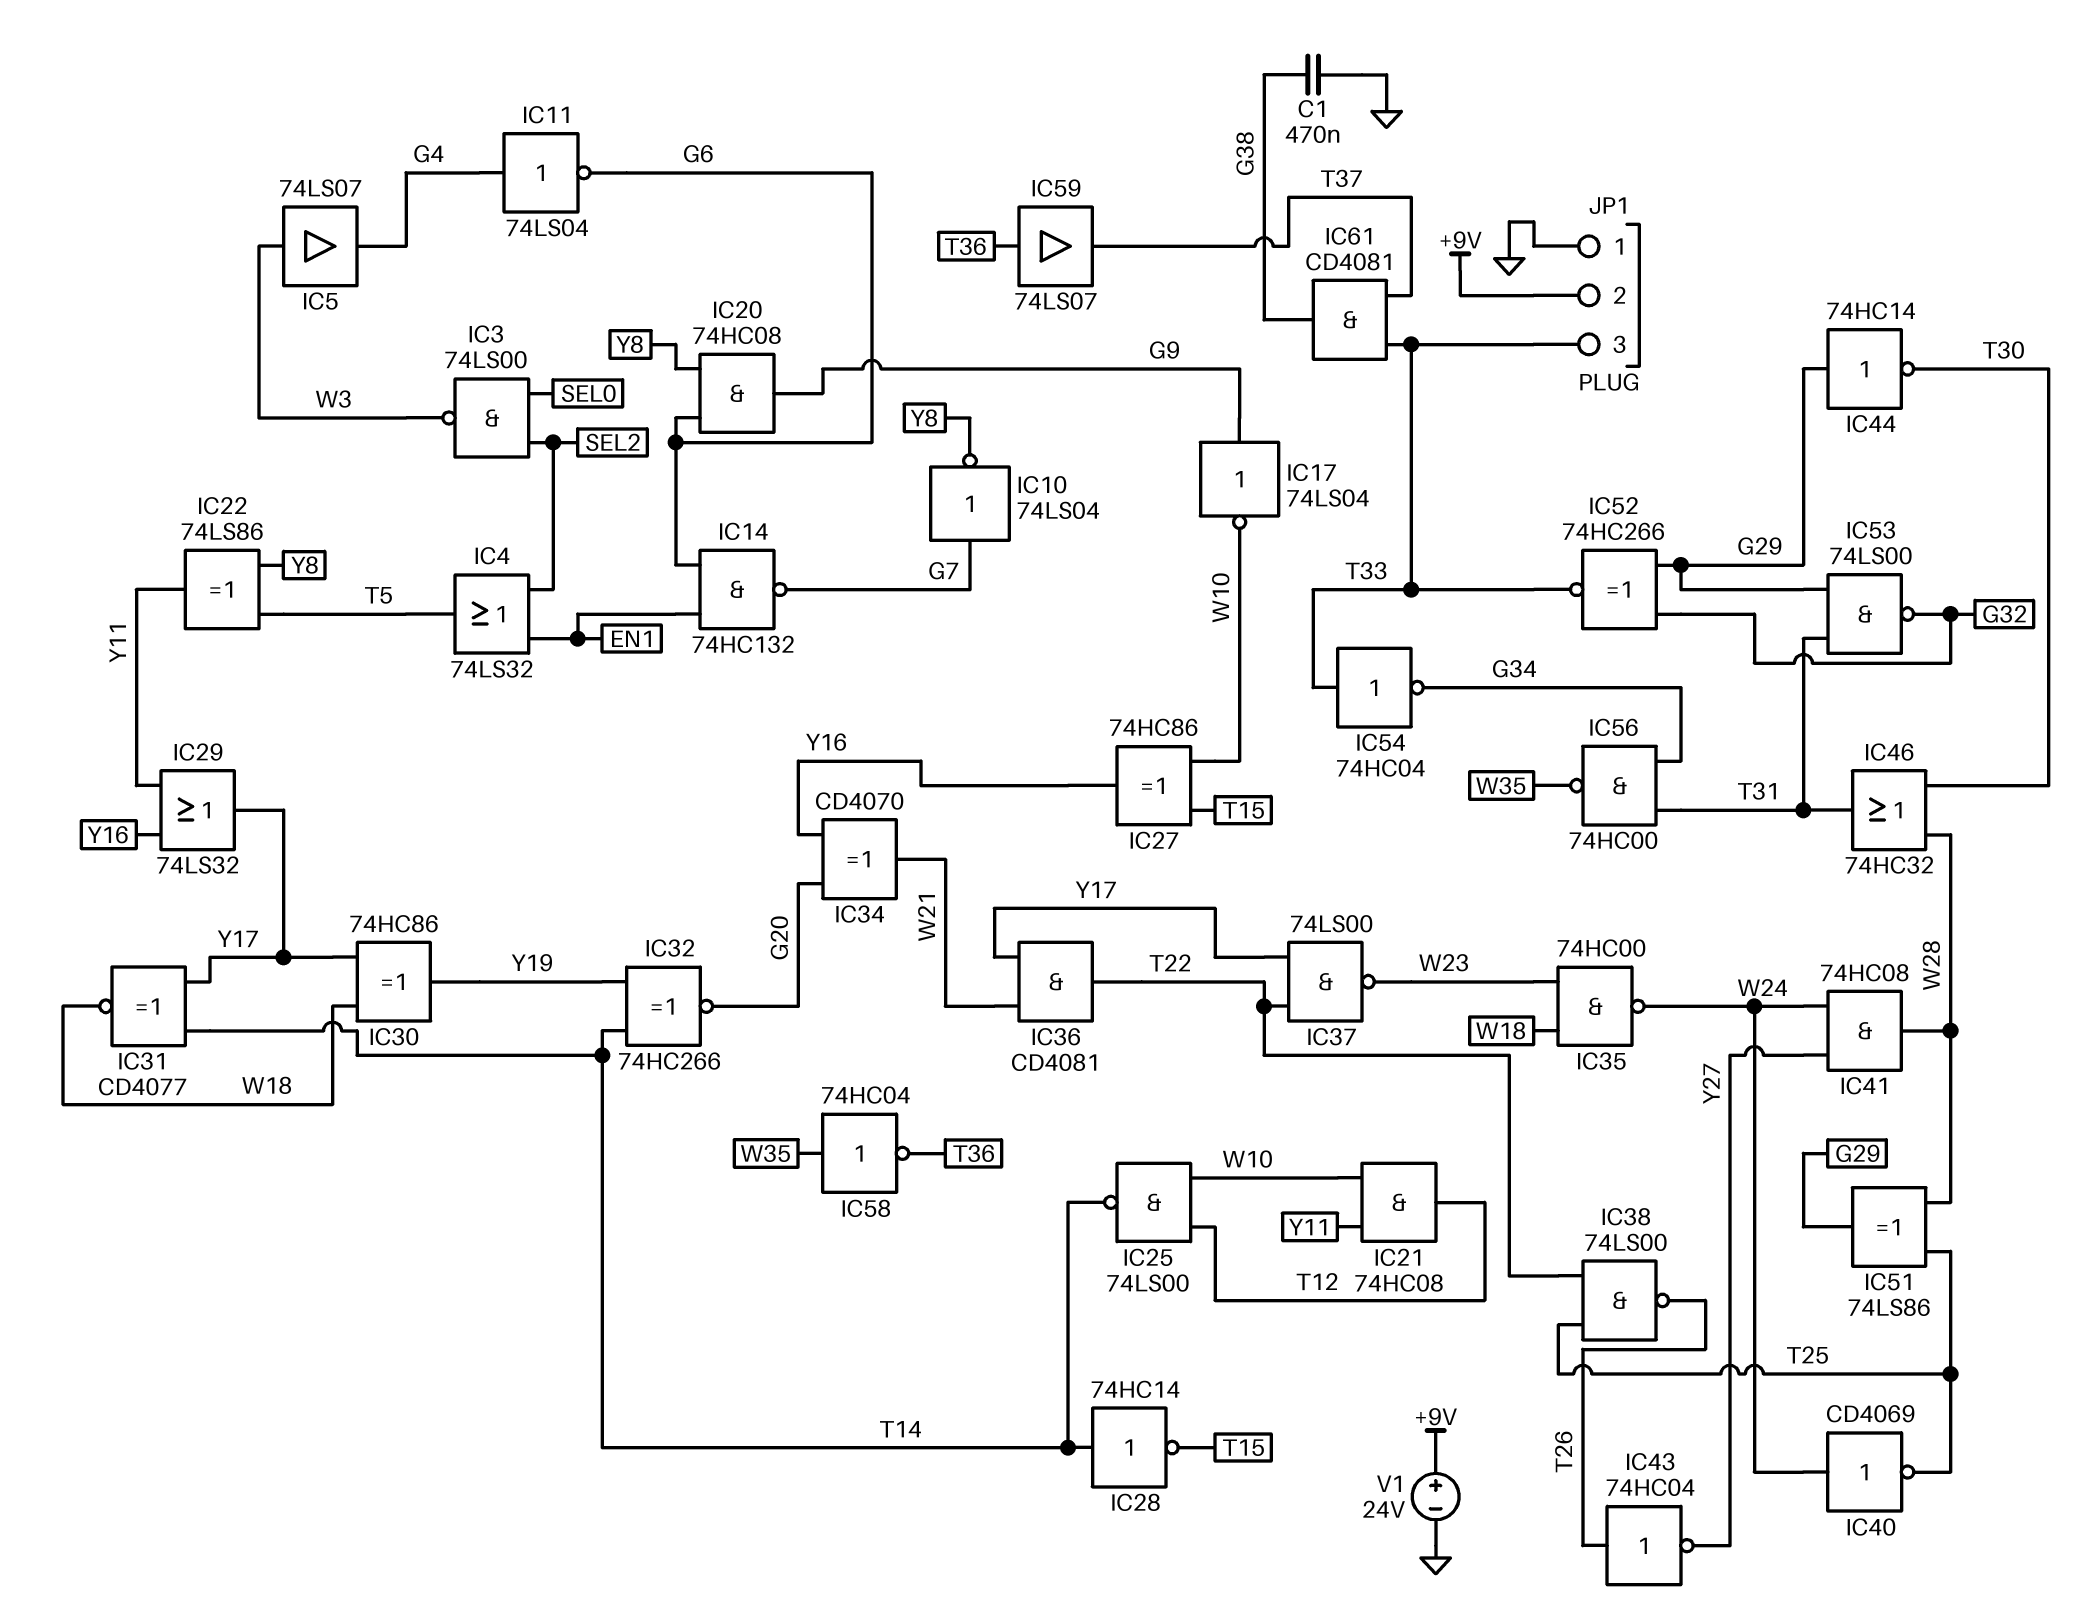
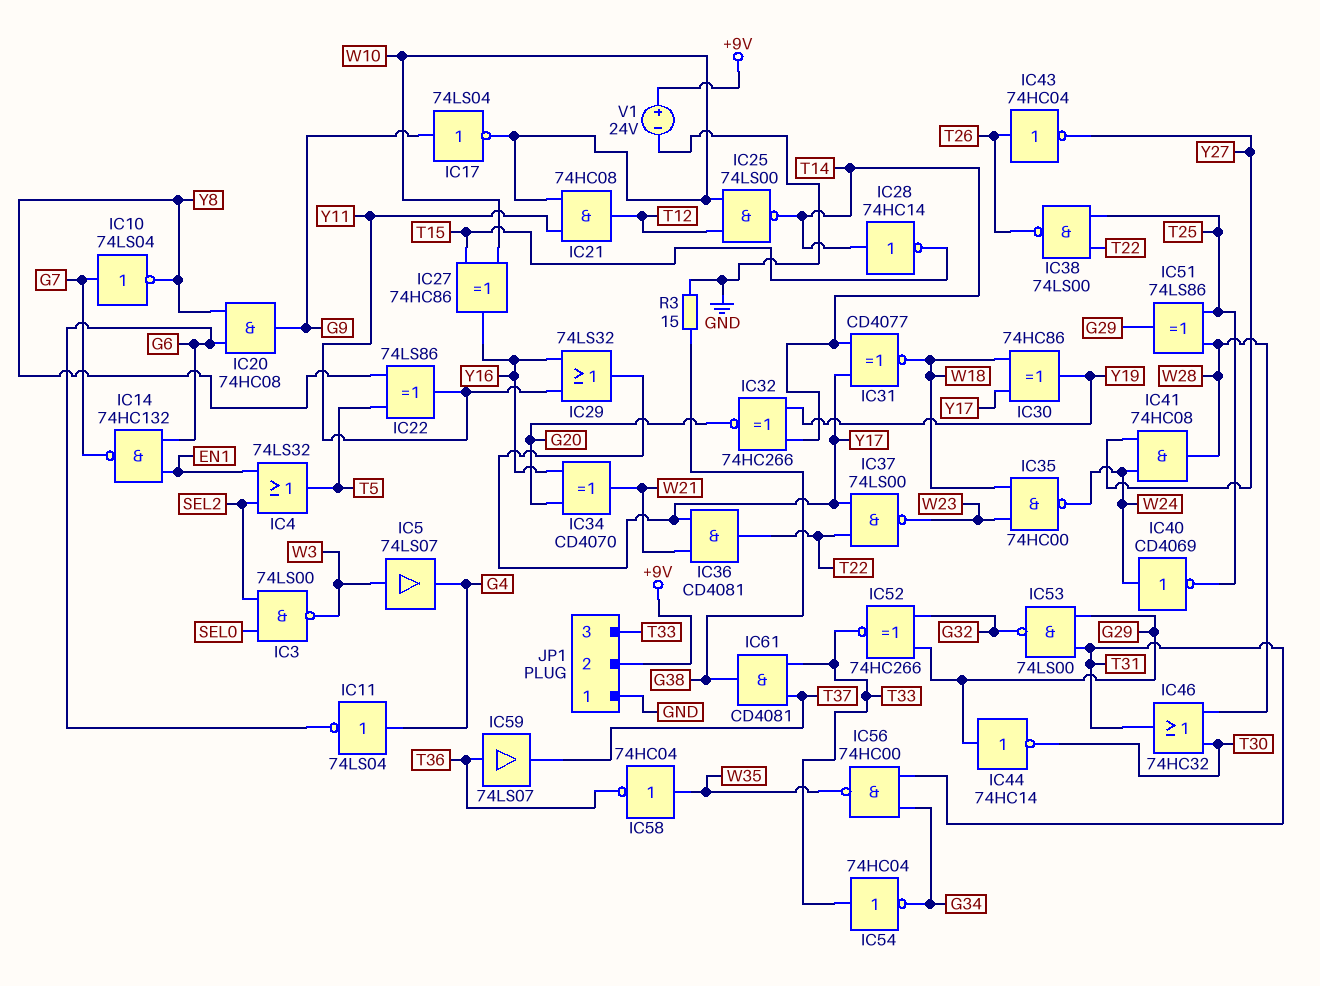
C1: 470nF (G38, GND) -> none
R3: none -> 15 (G38, GND)

